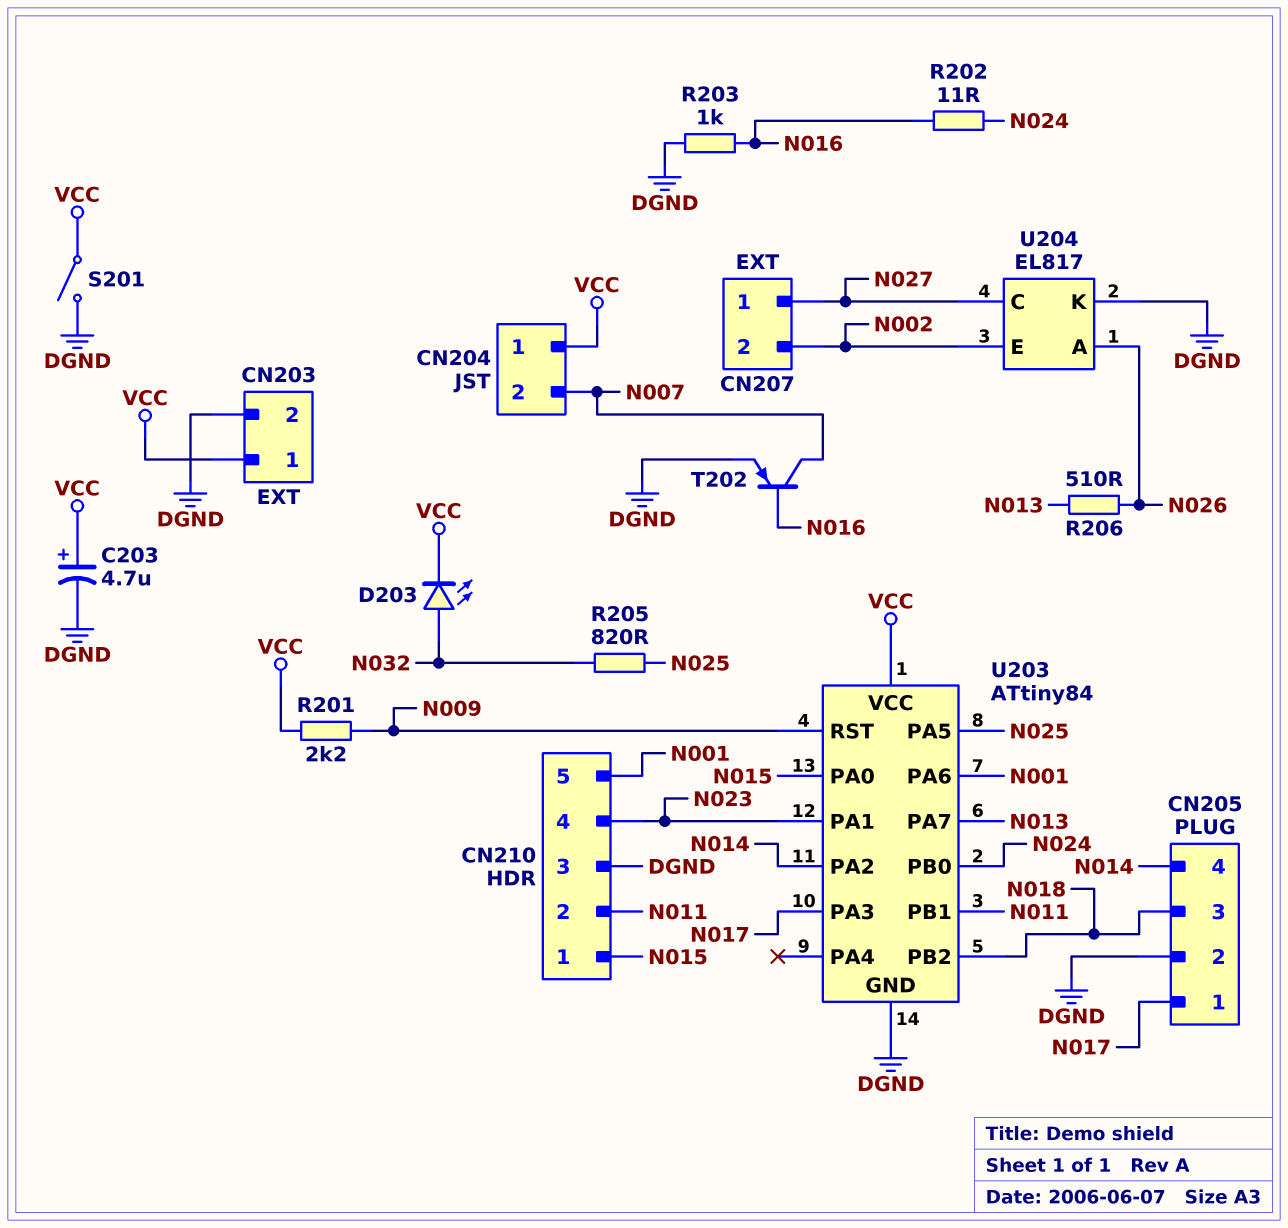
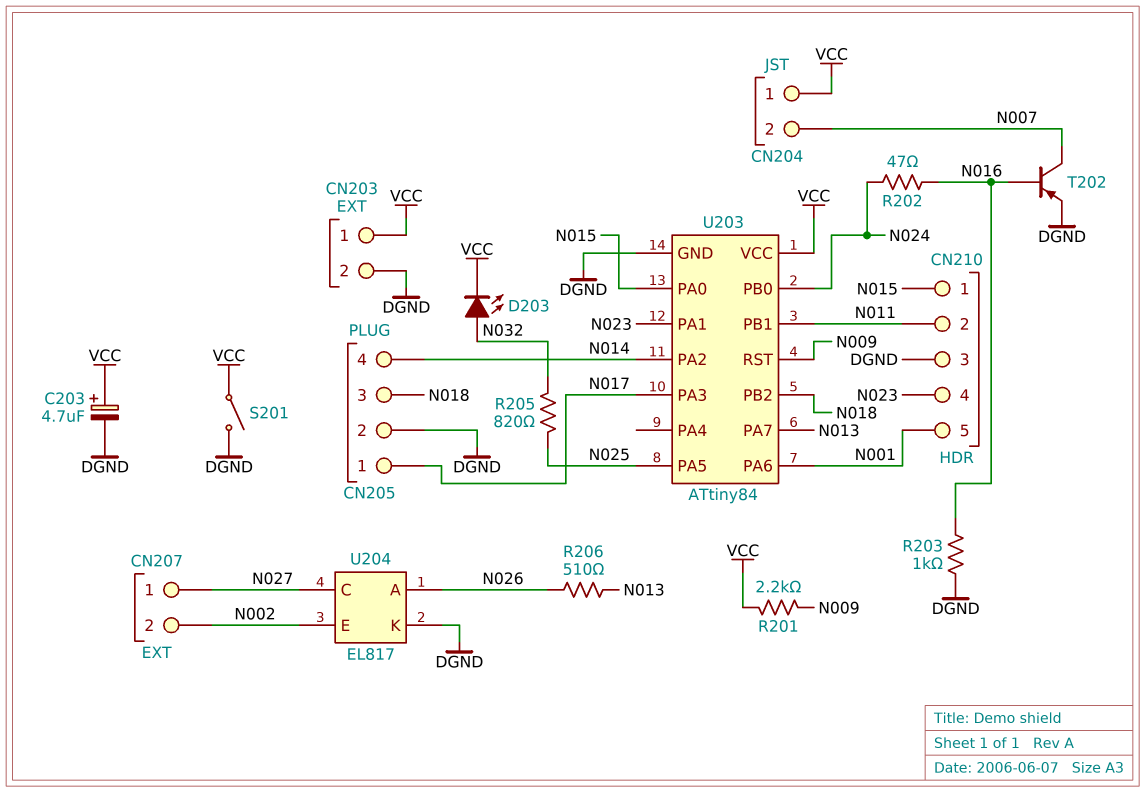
R202: 11 (N016, N024) -> 47 (N016, N024)

